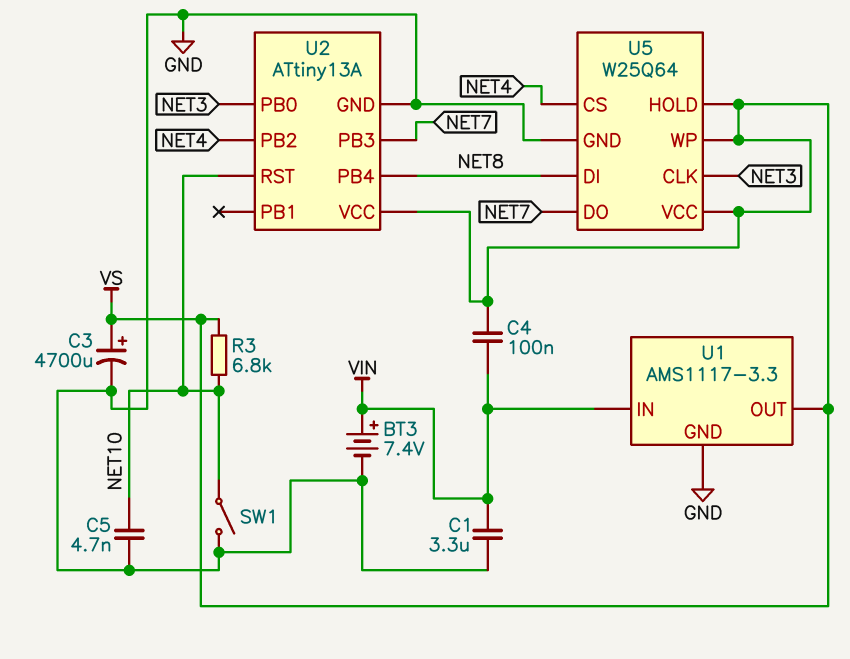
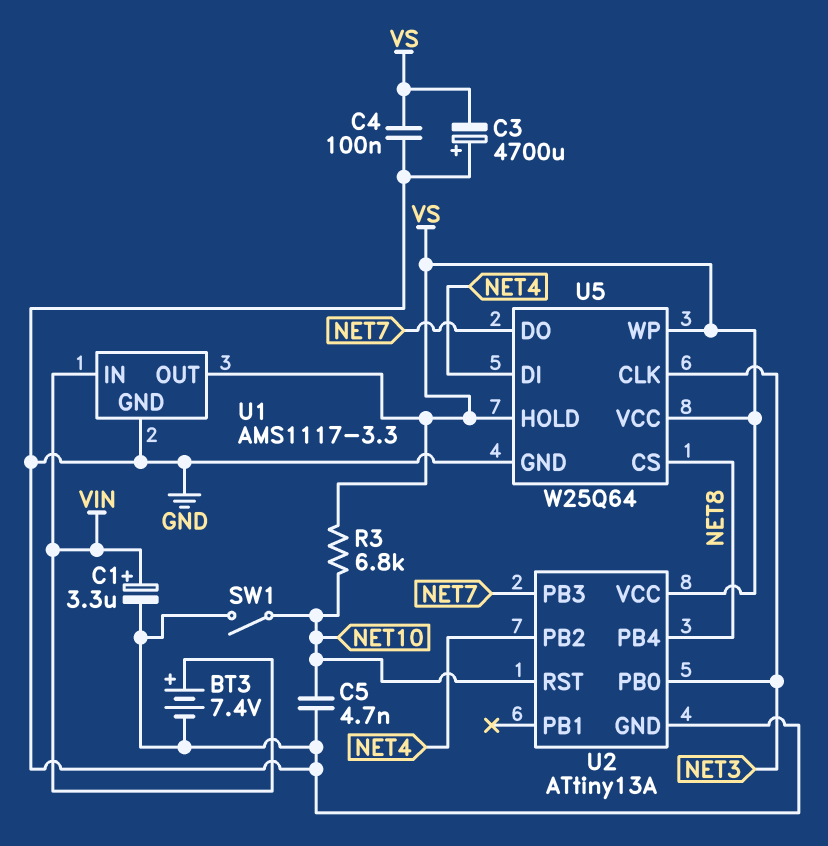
C1: 3.3uF (GND, VIN) -> 3.3uF (plus VIN, minus GND)
C3: 4700uF (plus VS, minus GND) -> 4700uF (plus GND, minus VS)
C4: 100nF (VIN, VS) -> 100nF (GND, VS)
U5 pin CS: NET4 -> NET8
U5 pin DI: NET8 -> NET4

